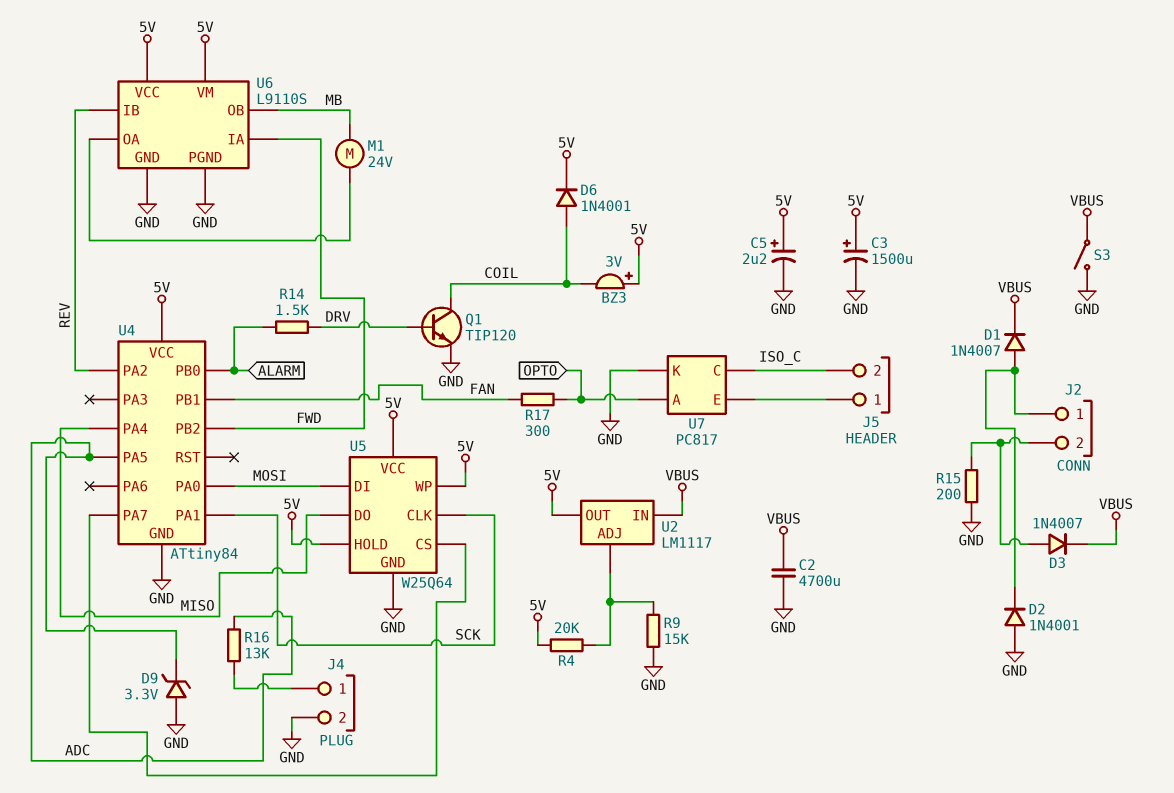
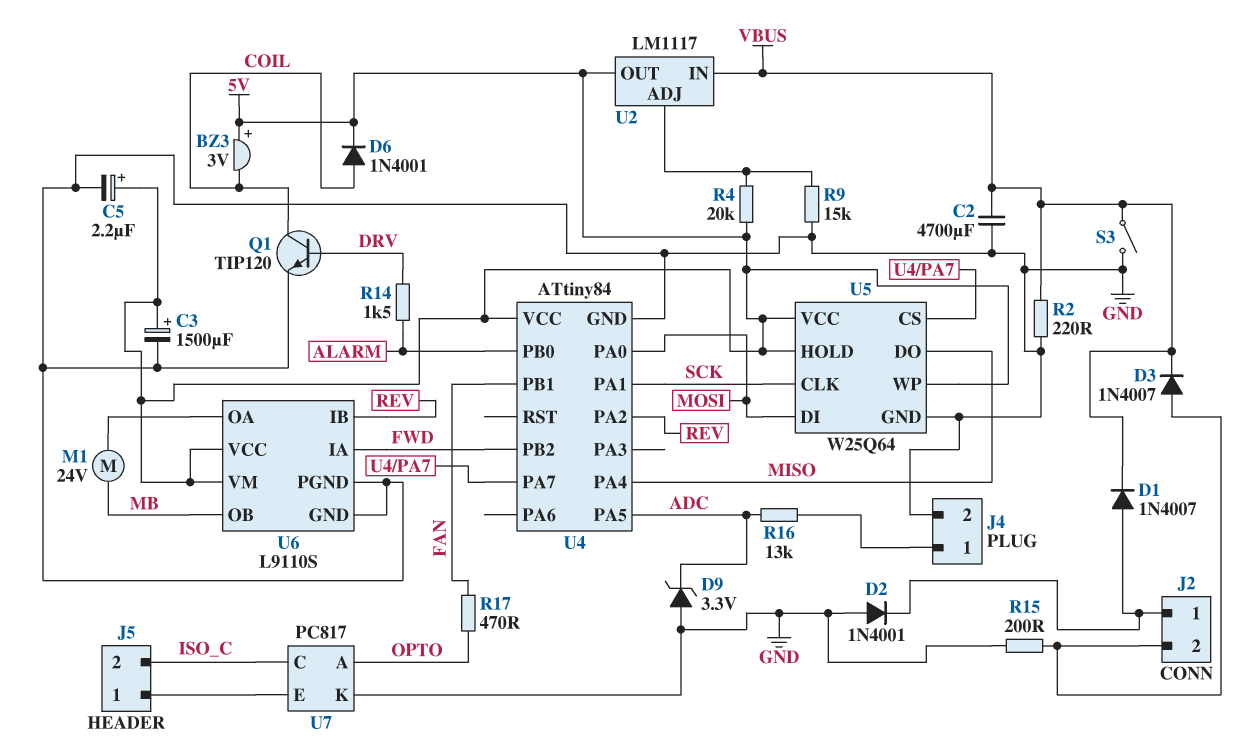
R2: none -> 220 (GND, VBUS)
R17: 300 (FAN, OPTO) -> 470 (FAN, OPTO)

